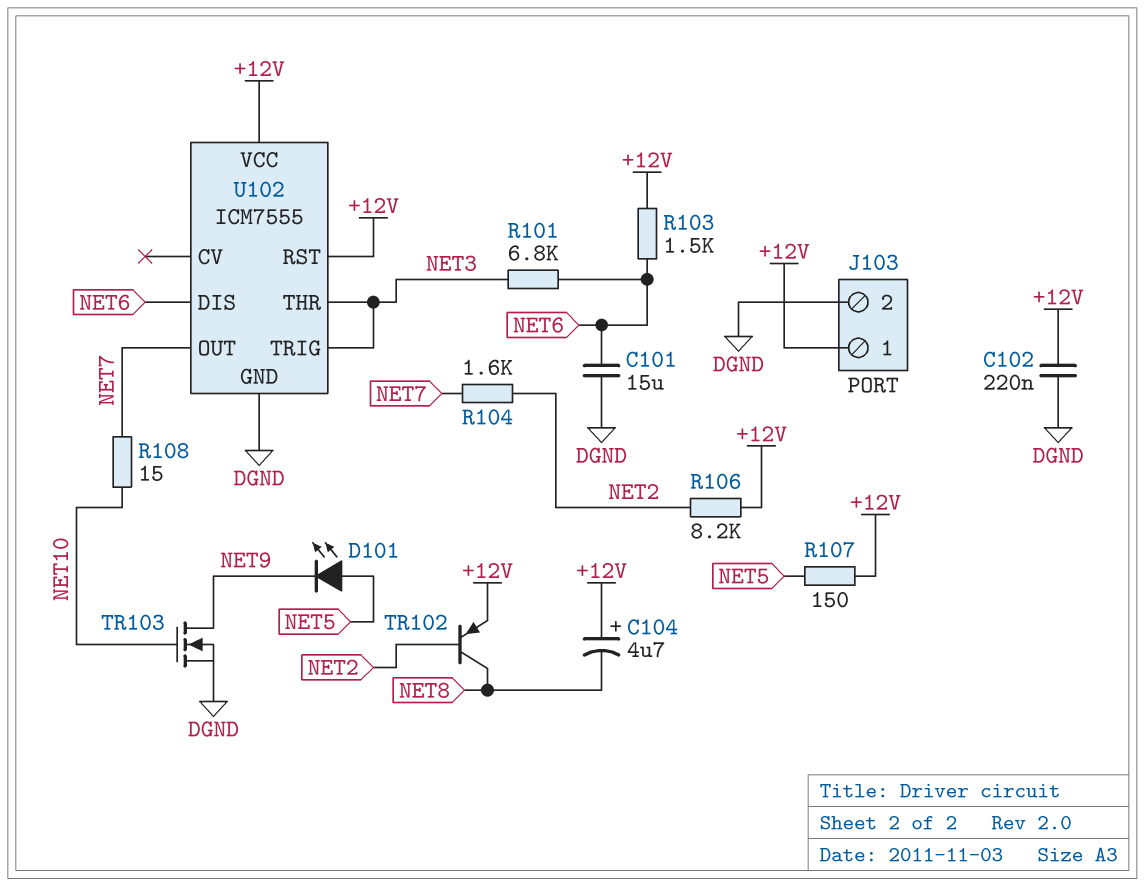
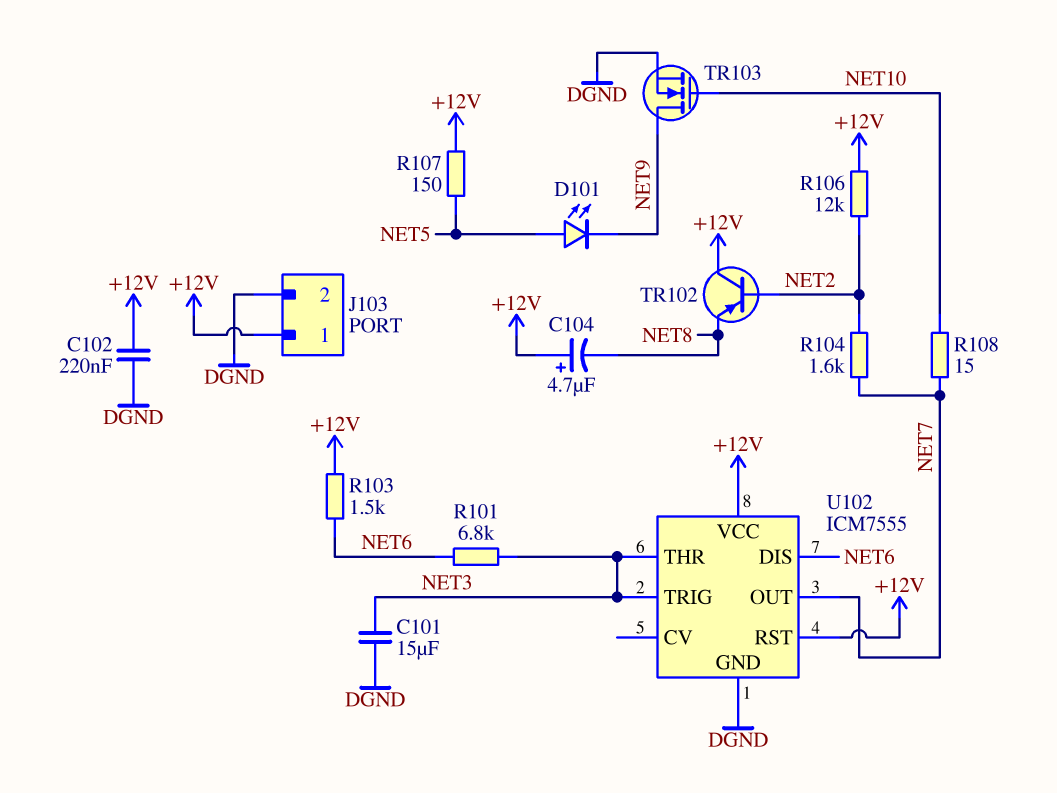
C101: 15uF (DGND, NET6) -> 15uF (DGND, NET3)
R106: 8.2k (+12V, NET2) -> 12k (+12V, NET2)
TR102: PNP (B NET2, C NET8, E +12V) -> PNP (B NET2, C +12V, E NET8)

